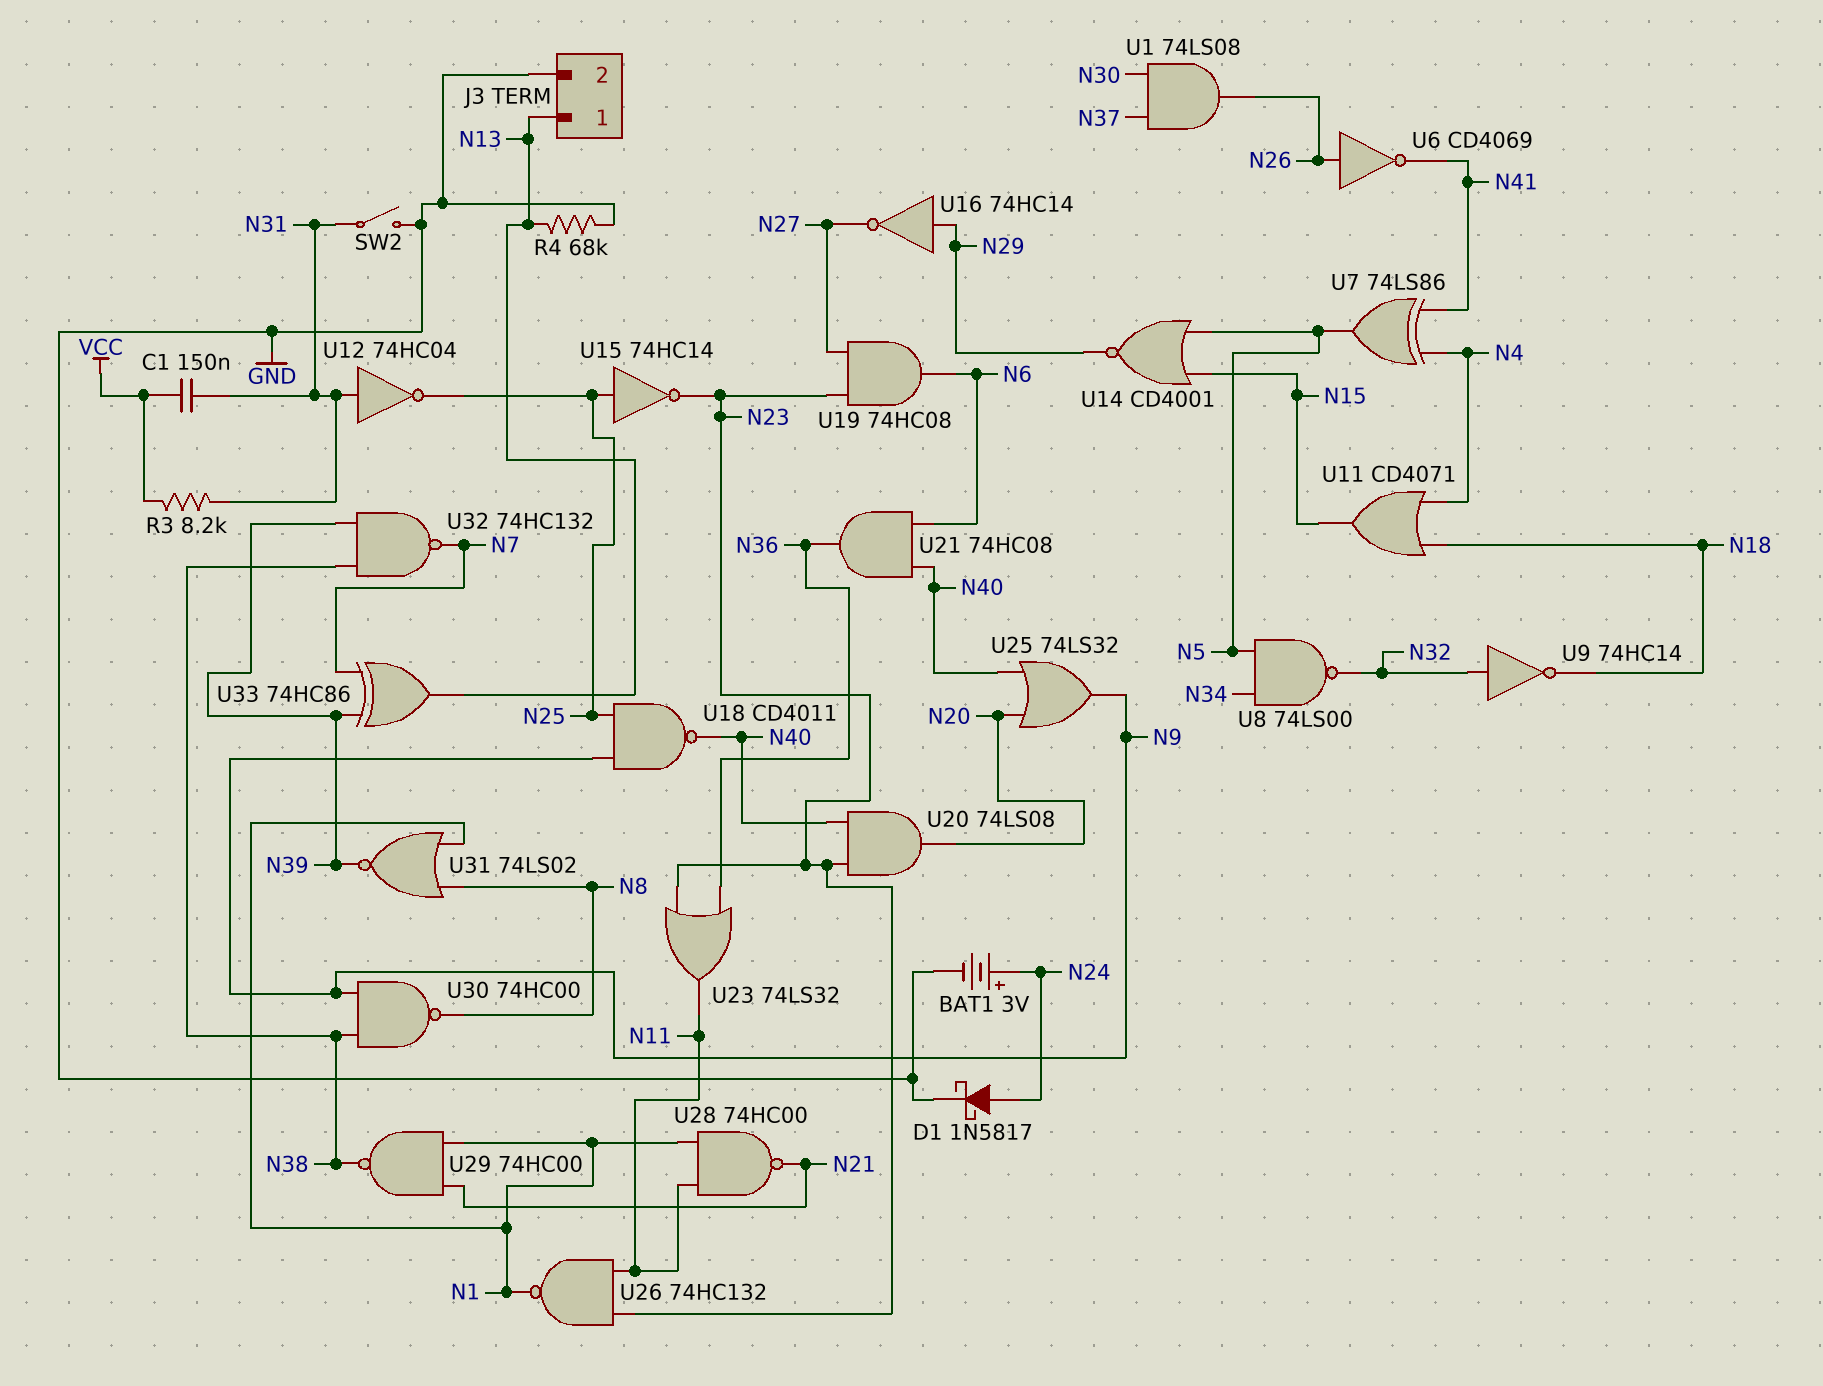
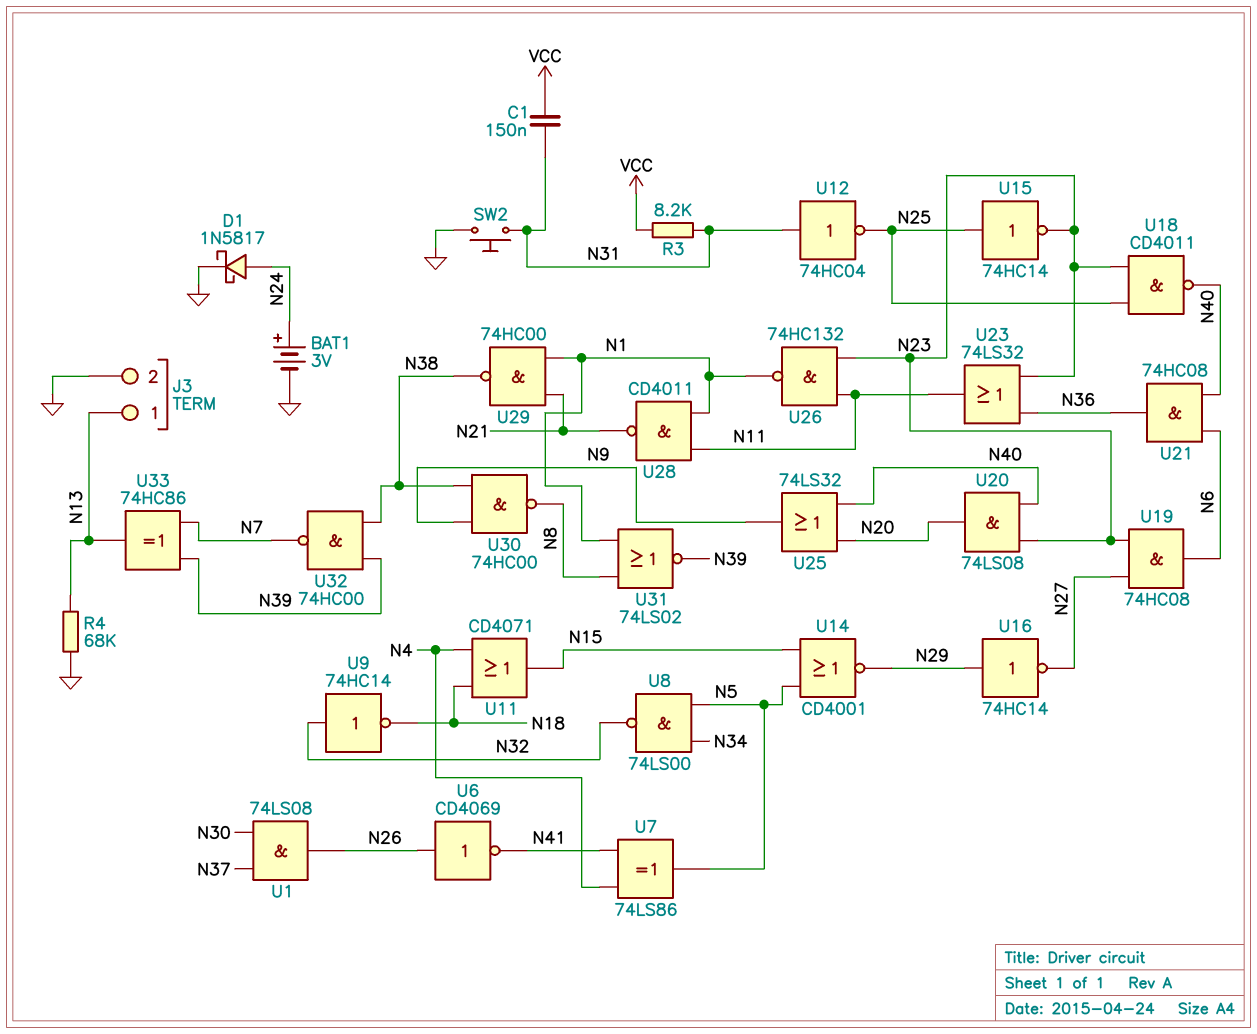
SW2: switch (GND, N31) -> button (GND, N31)
U18: NAND CD4011 (in N9, in N25, out N40) -> NAND CD4011 (in N23, in N25, out N40)
U28: NAND 74HC00 (in N1, in N11, out N21) -> NAND CD4011 (in N1, in N11, out N21)
U32: NAND 74HC132 (in N38, in N39, out N7) -> NAND 74HC00 (in N38, in N39, out N7)

